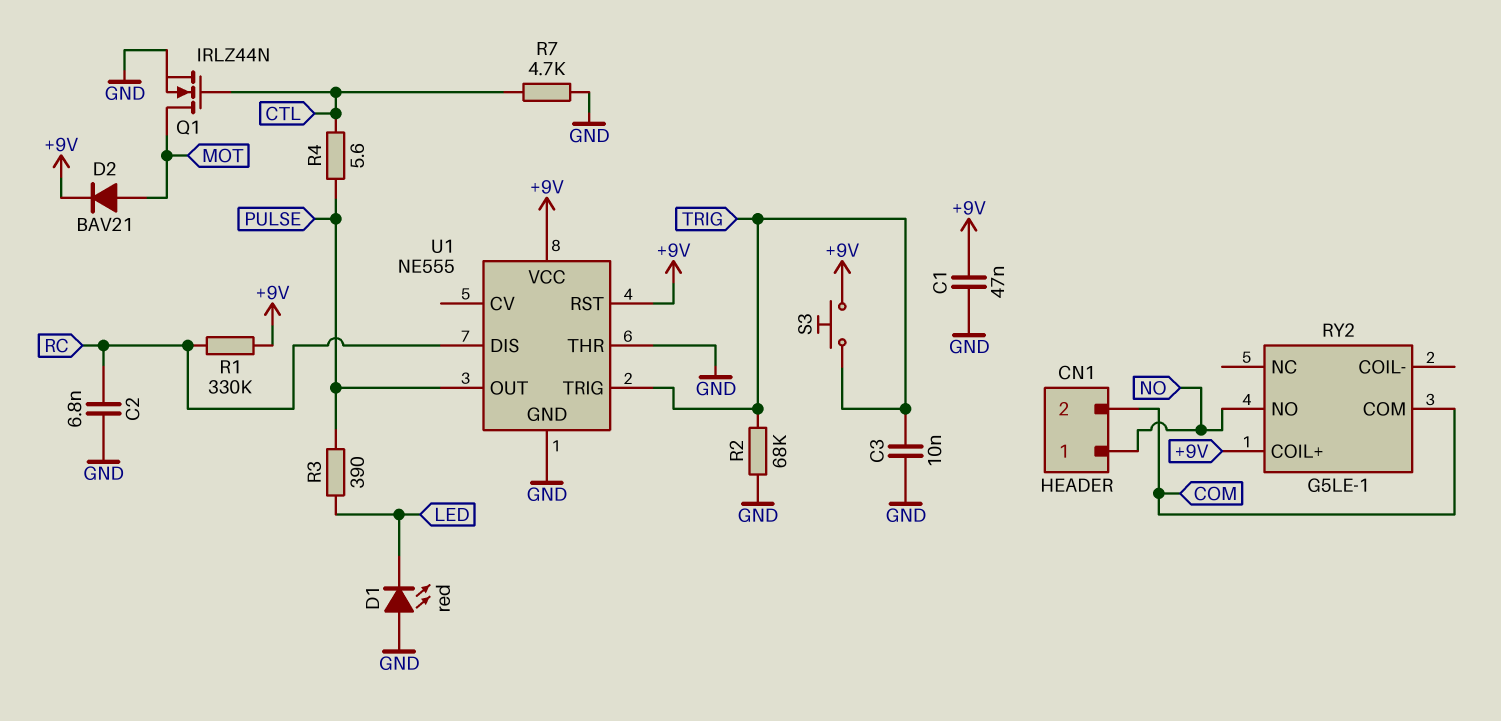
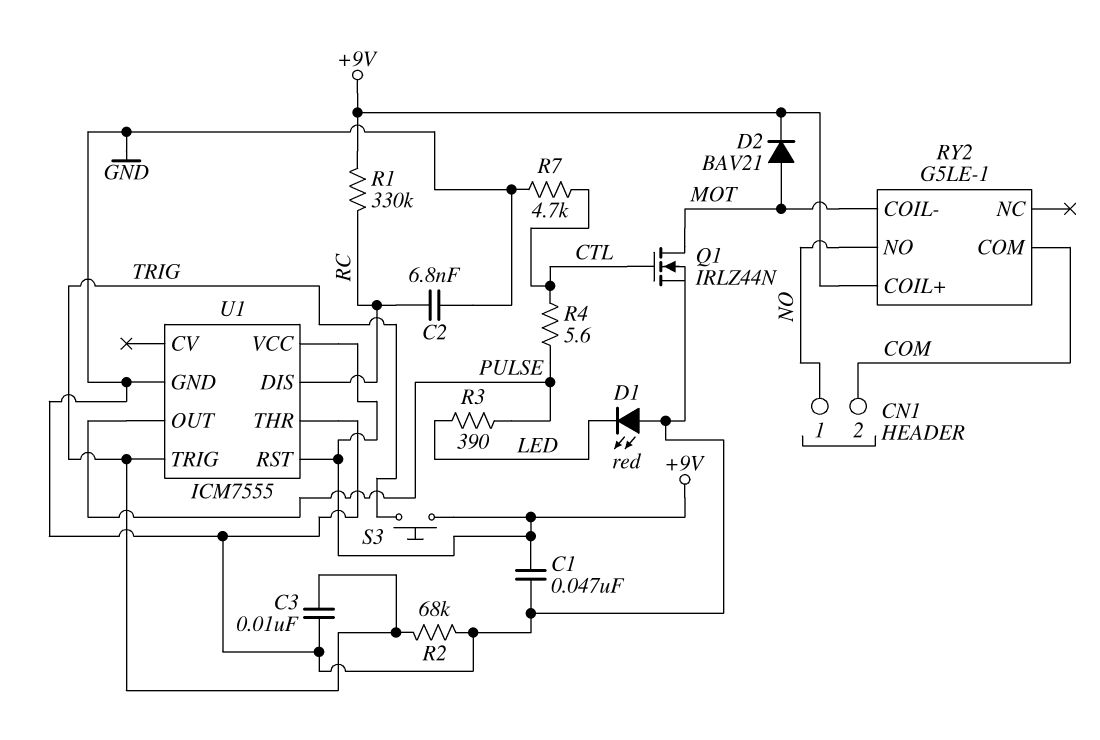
RY2 pin COIL-: none -> MOT
U1: NE555 -> ICM7555

